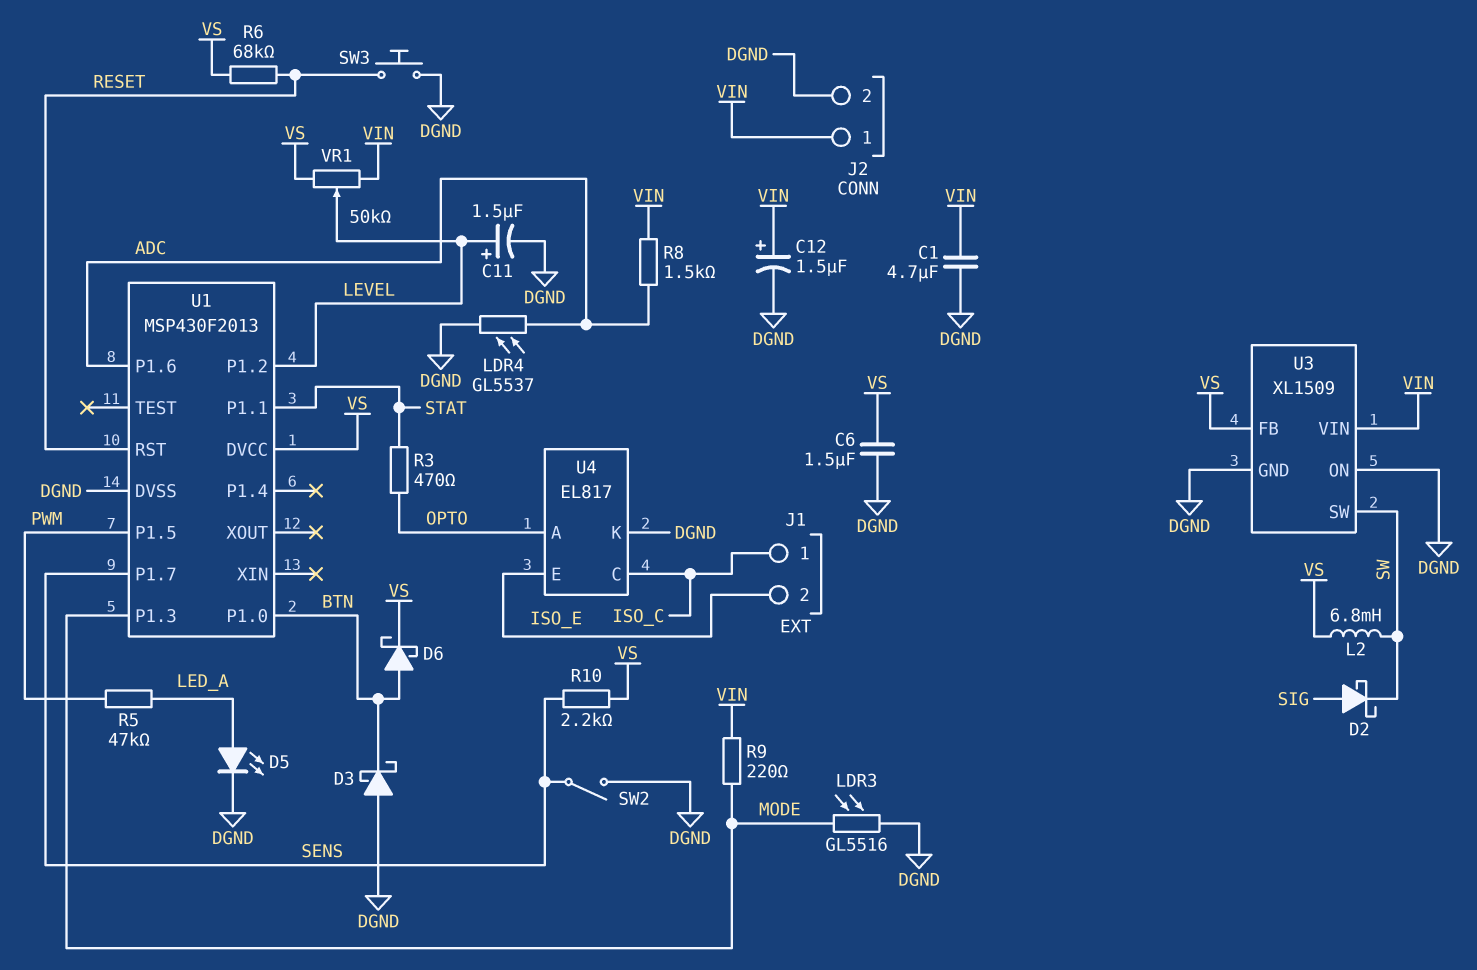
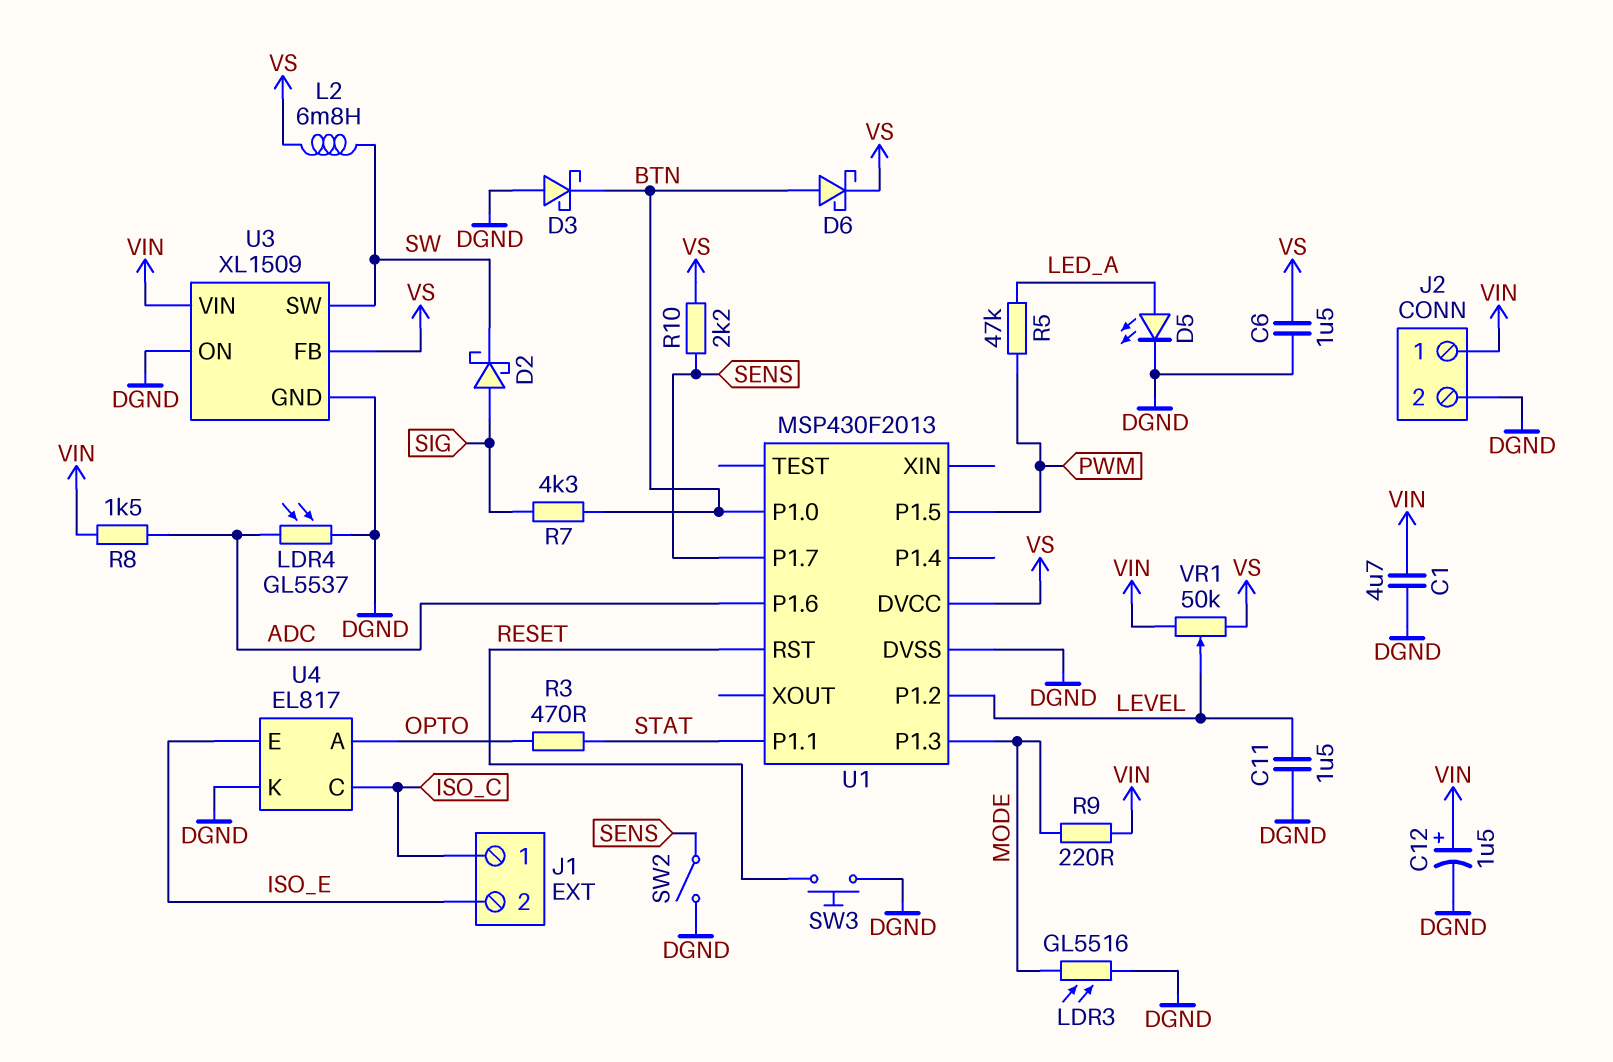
C11: 1.5uF (plus LEVEL, minus DGND) -> 1.5uF (DGND, LEVEL)
R6: 68k (RESET, VS) -> none
R7: none -> 4.3k (BTN, SIG)

